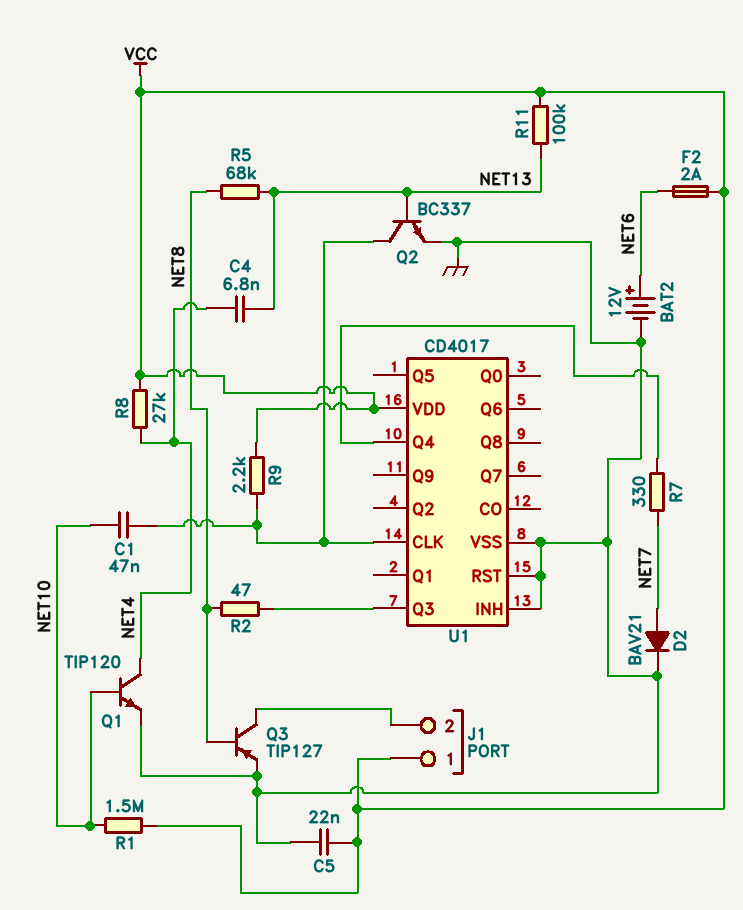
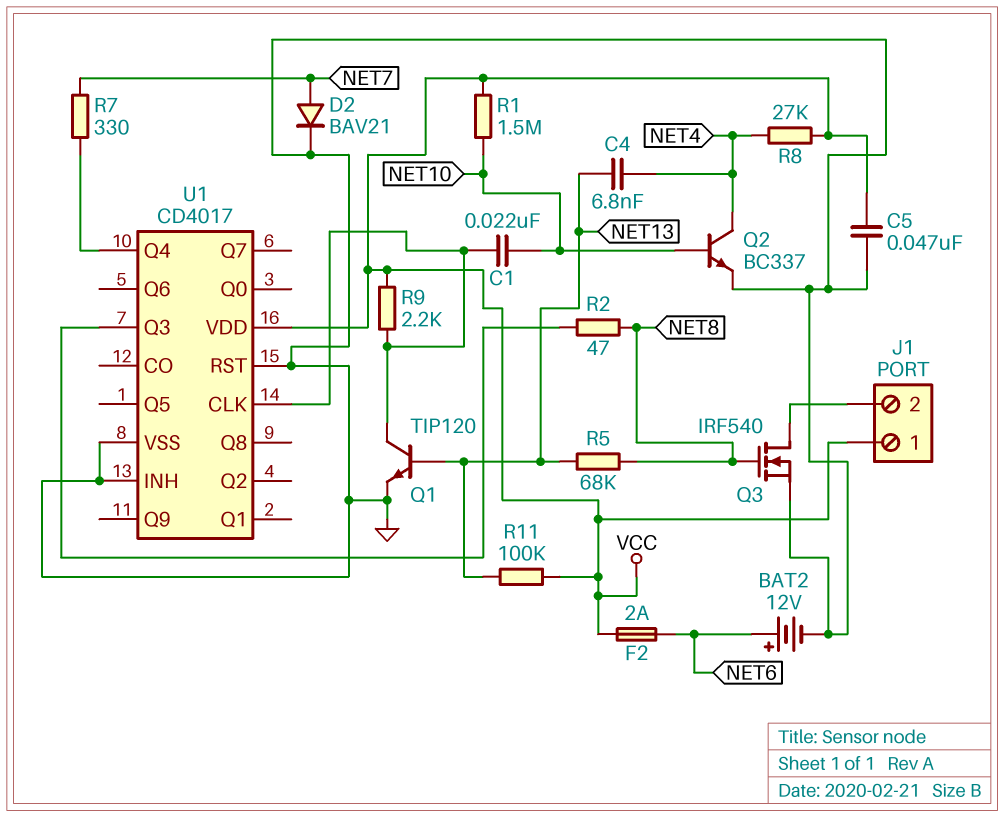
C1: 47nF (NET10, U1/CLK) -> 22nF (NET10, U1/CLK)
C5: 22nF (GND, VCC) -> 47nF (GND, VCC)
Q1: NPN TIP120 (B NET10, C NET4, E GND) -> NPN TIP120 (B NET13, C U1/CLK, E GND)
Q2: NPN BC337 (B NET13, C U1/CLK, E GND) -> NPN BC337 (B NET10, C NET4, E GND)
Q3: PNP TIP127 (B NET8, C J1/2, E GND) -> NMOS IRF540 (G NET8, D J1/2, S GND)

